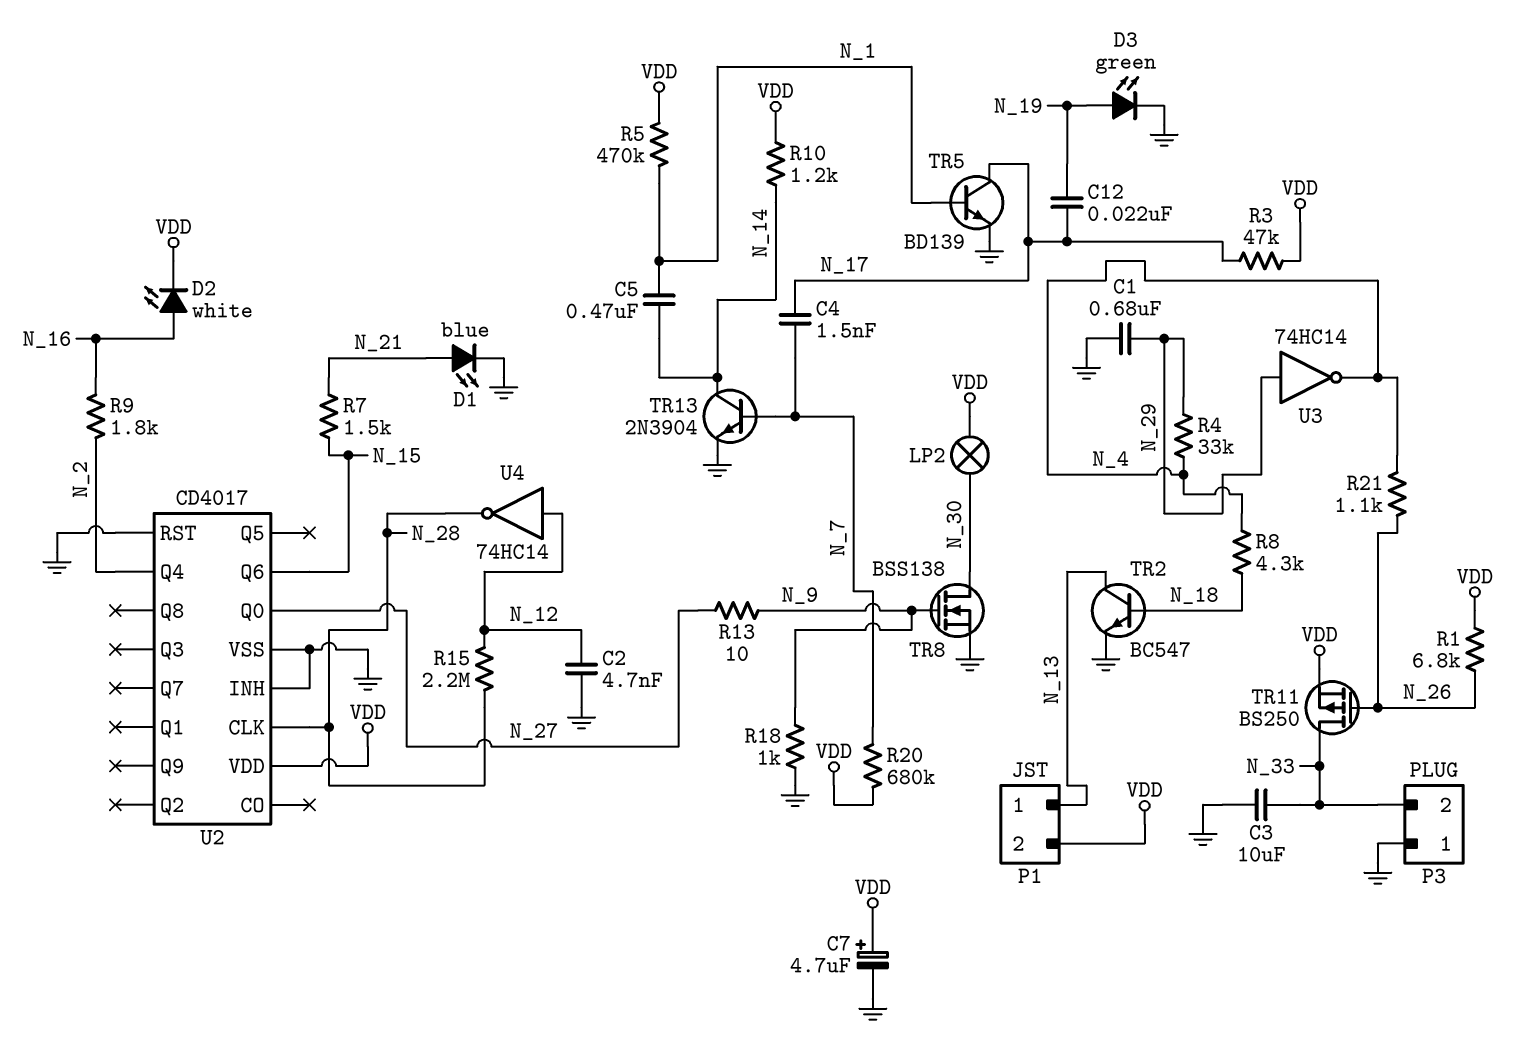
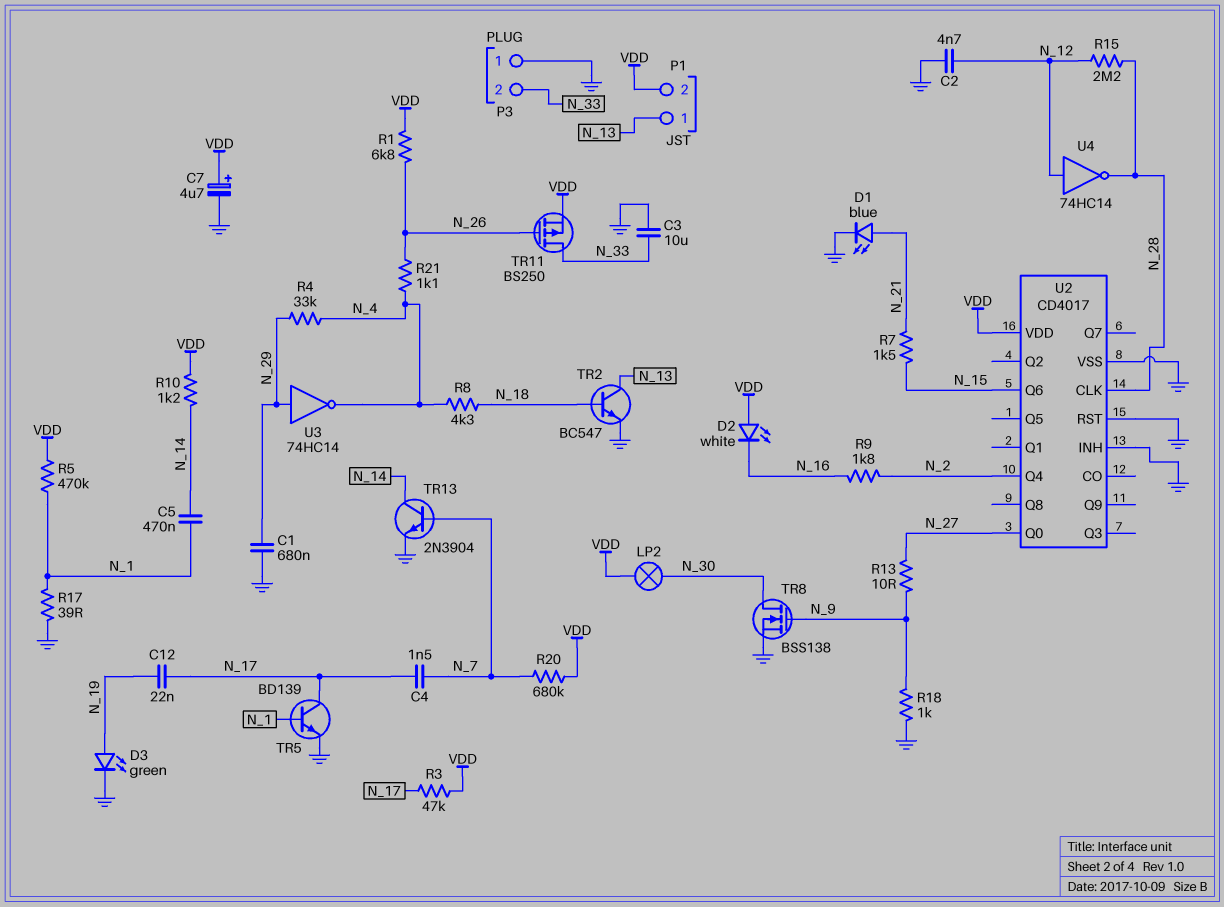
D2: LED white (A N_16, K VDD) -> LED white (A VDD, K N_16)
R17: none -> 39 (GND, N_1)

